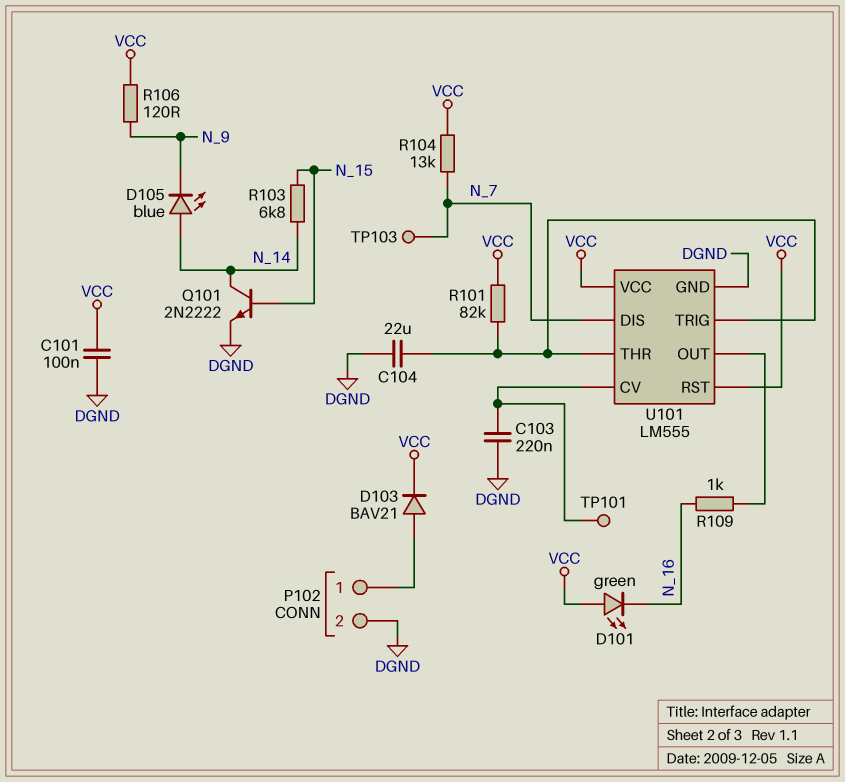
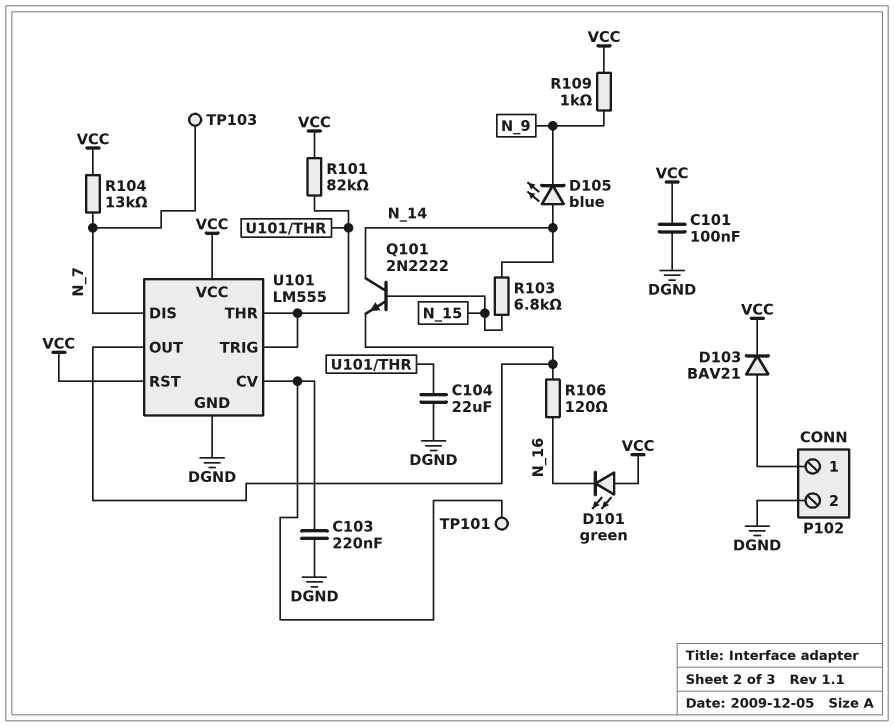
Q101: NPN 2N2222 (B N_15, C N_14, E DGND) -> NPN 2N2222 (B N_15, C N_14, E U101/OUT)
R106: 120 (N_9, VCC) -> 120 (N_16, U101/OUT)
R109: 1k (N_16, U101/OUT) -> 1k (N_9, VCC)

